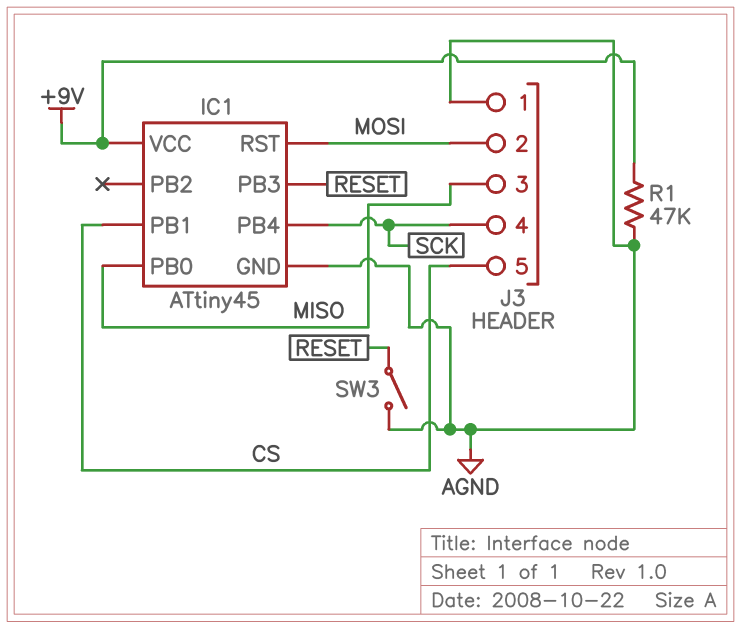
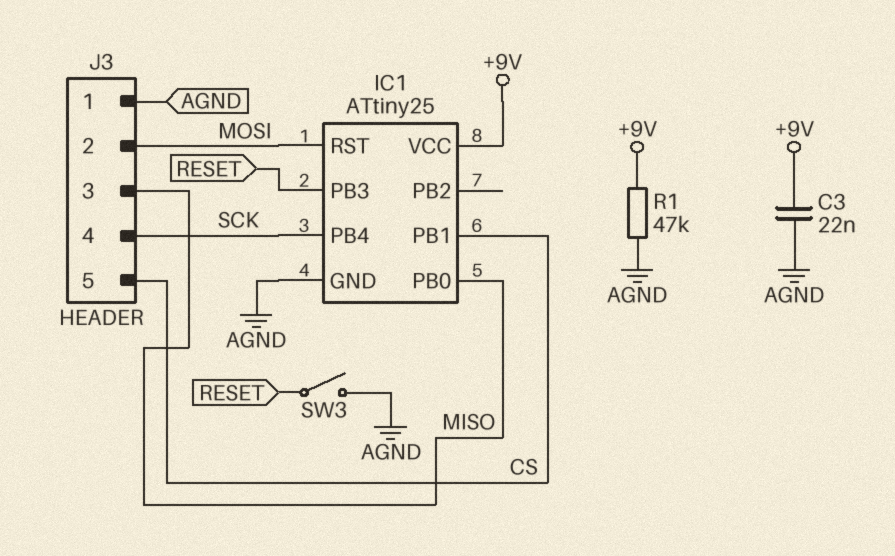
C3: none -> 22nF (+9V, AGND)
IC1: ATtiny45 -> ATtiny25

